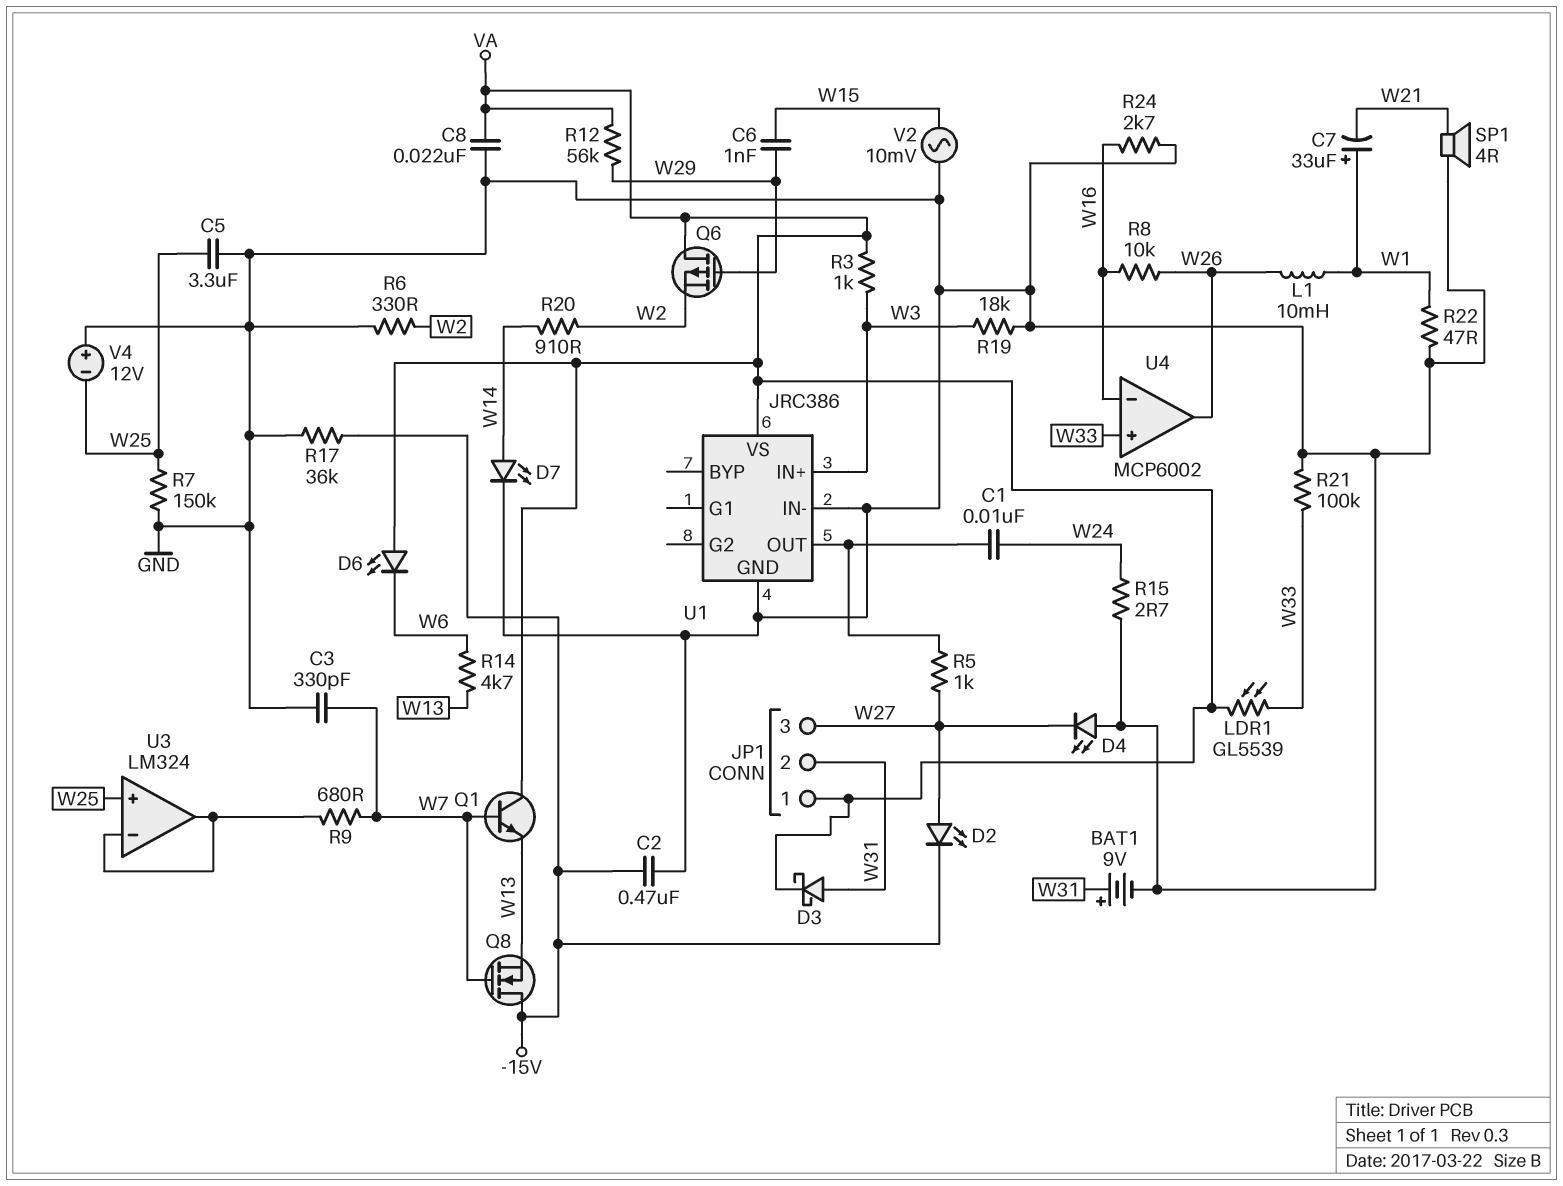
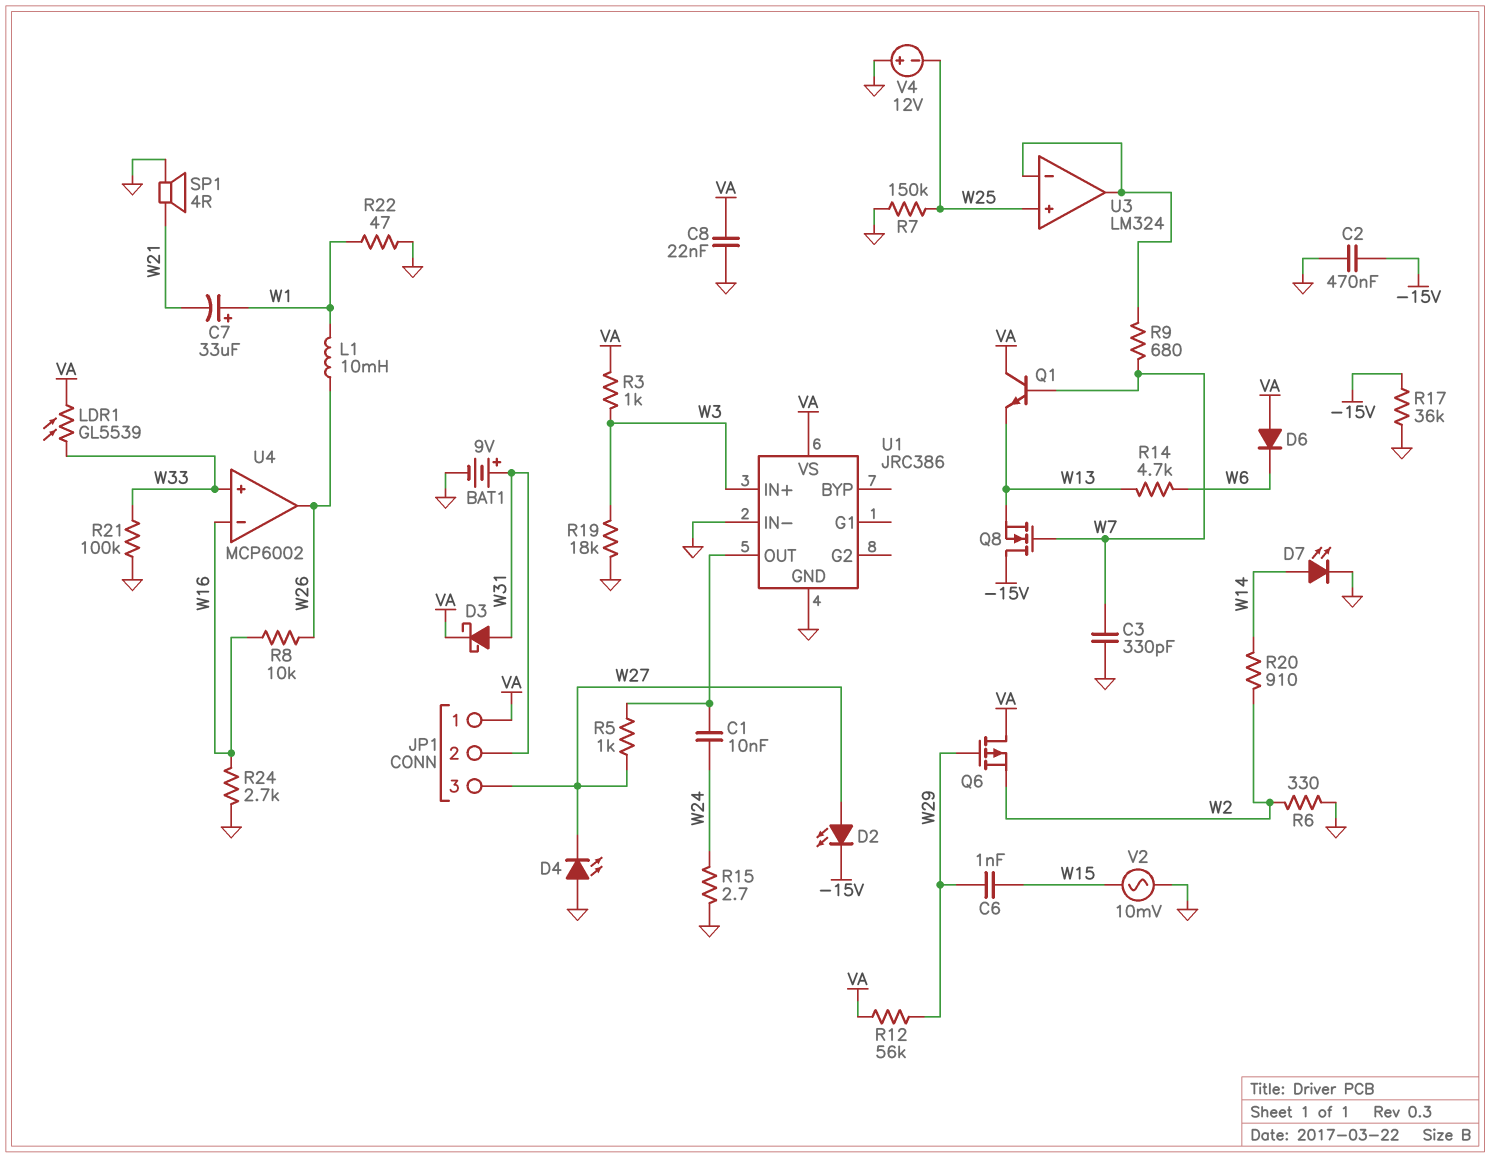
C5: 3.3uF (GND, W25) -> none
D6: LED (A VA, K W6) -> diode (A VA, K W6)

